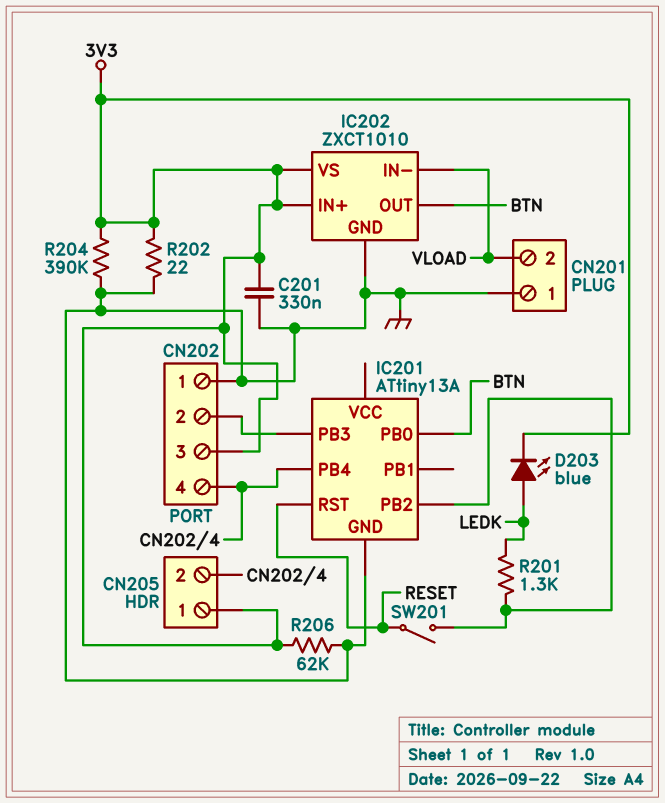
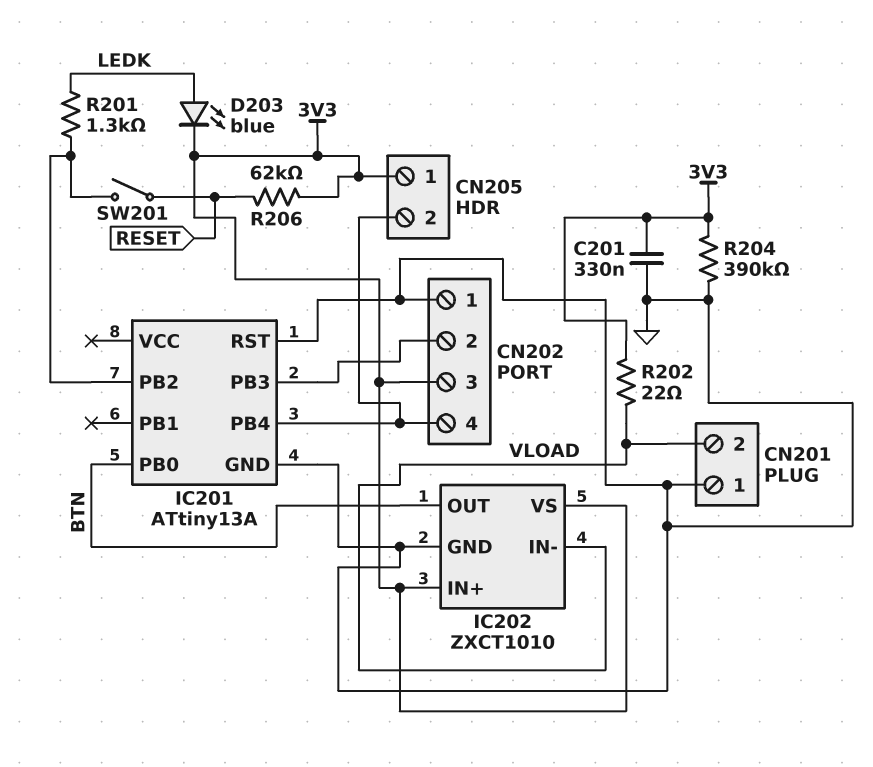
IC201 pin RST: RESET -> GND
R202: 22 (3V3, GND) -> 22 (3V3, VLOAD)
R206: 62k (3V3, GND) -> 62k (3V3, RESET)

